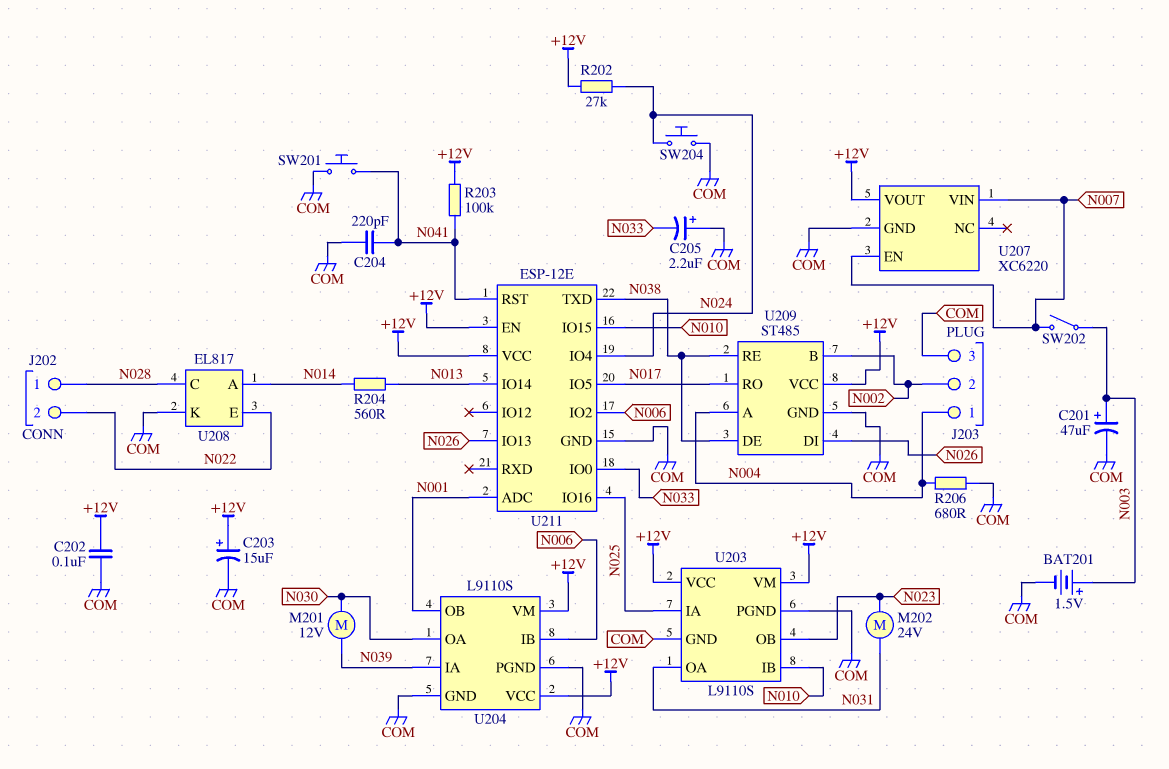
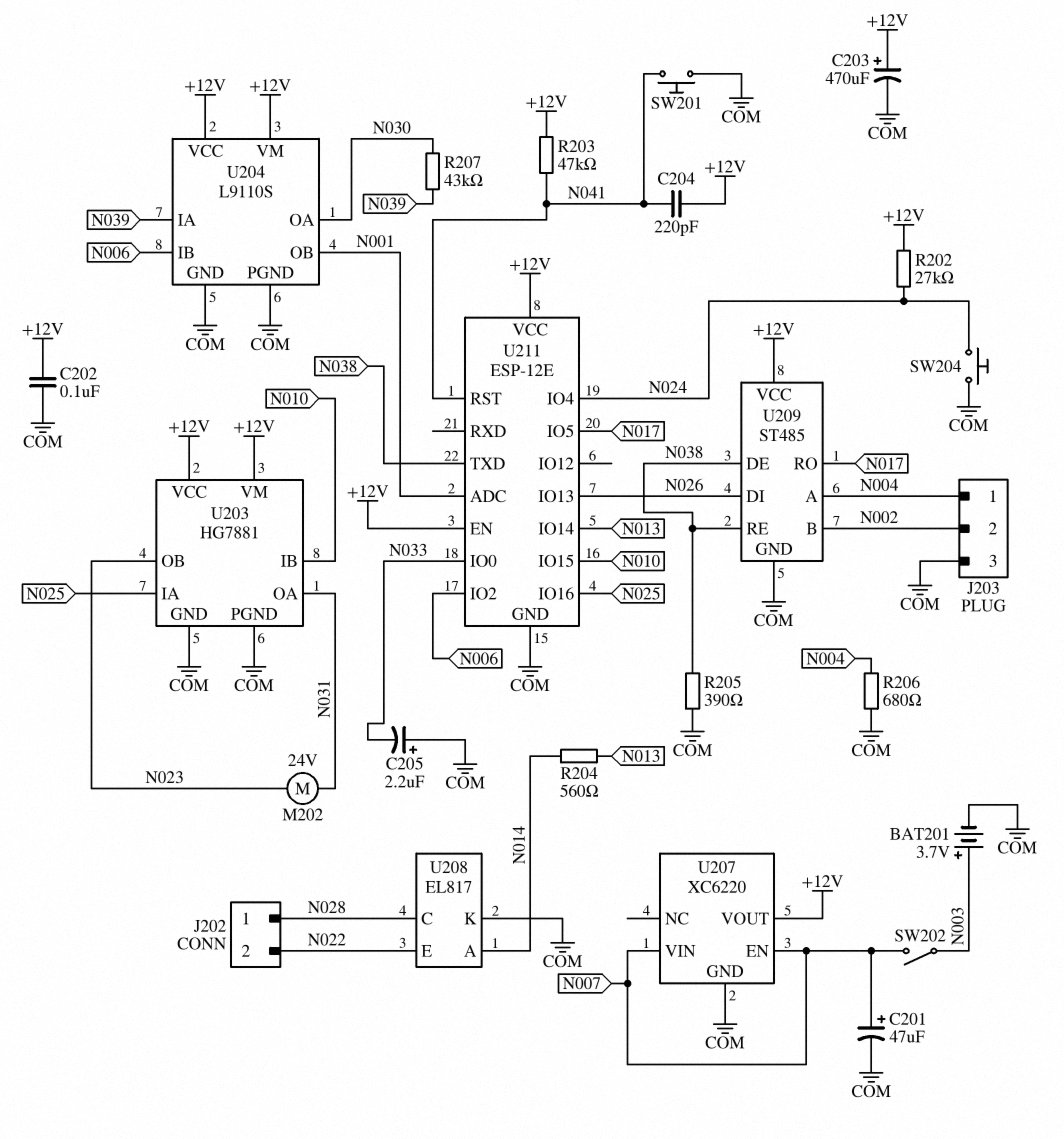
BAT201: 1.5V (plus N003, minus COM) -> 3.7V (plus N003, minus COM)
C201: 47uF (plus N003, minus COM) -> 47uF (plus N007, minus COM)
C203: 15uF (plus +12V, minus COM) -> 470uF (plus +12V, minus COM)
C204: 220pF (COM, N041) -> 220pF (+12V, N041)
M201: motor 12V (N030, N039) -> none
R203: 100k (+12V, N041) -> 47k (+12V, N041)
R205: none -> 390 (COM, N038)
R207: none -> 43k (N030, N039)
U203: L9110S -> HG7881

